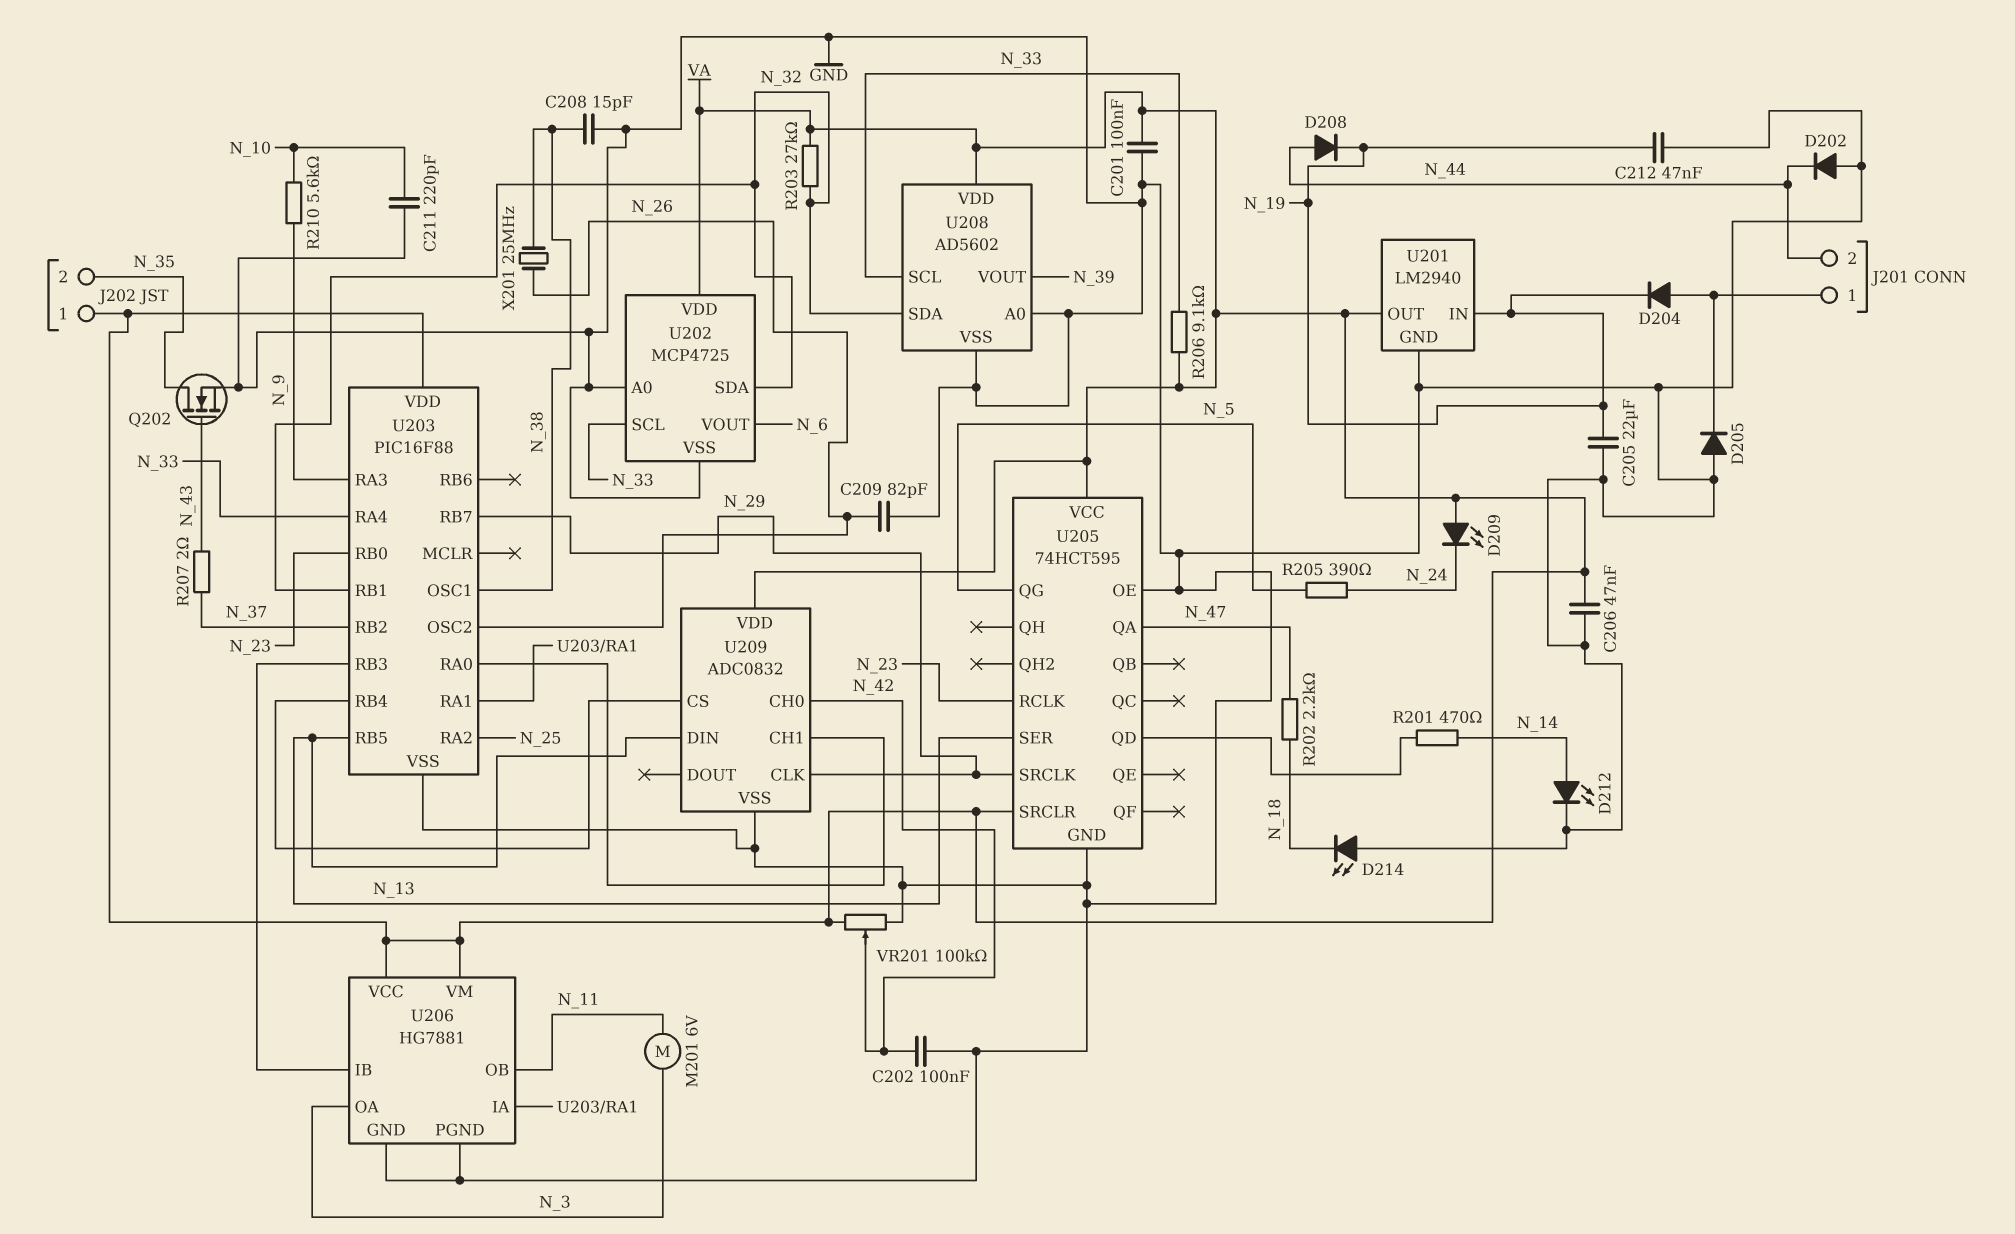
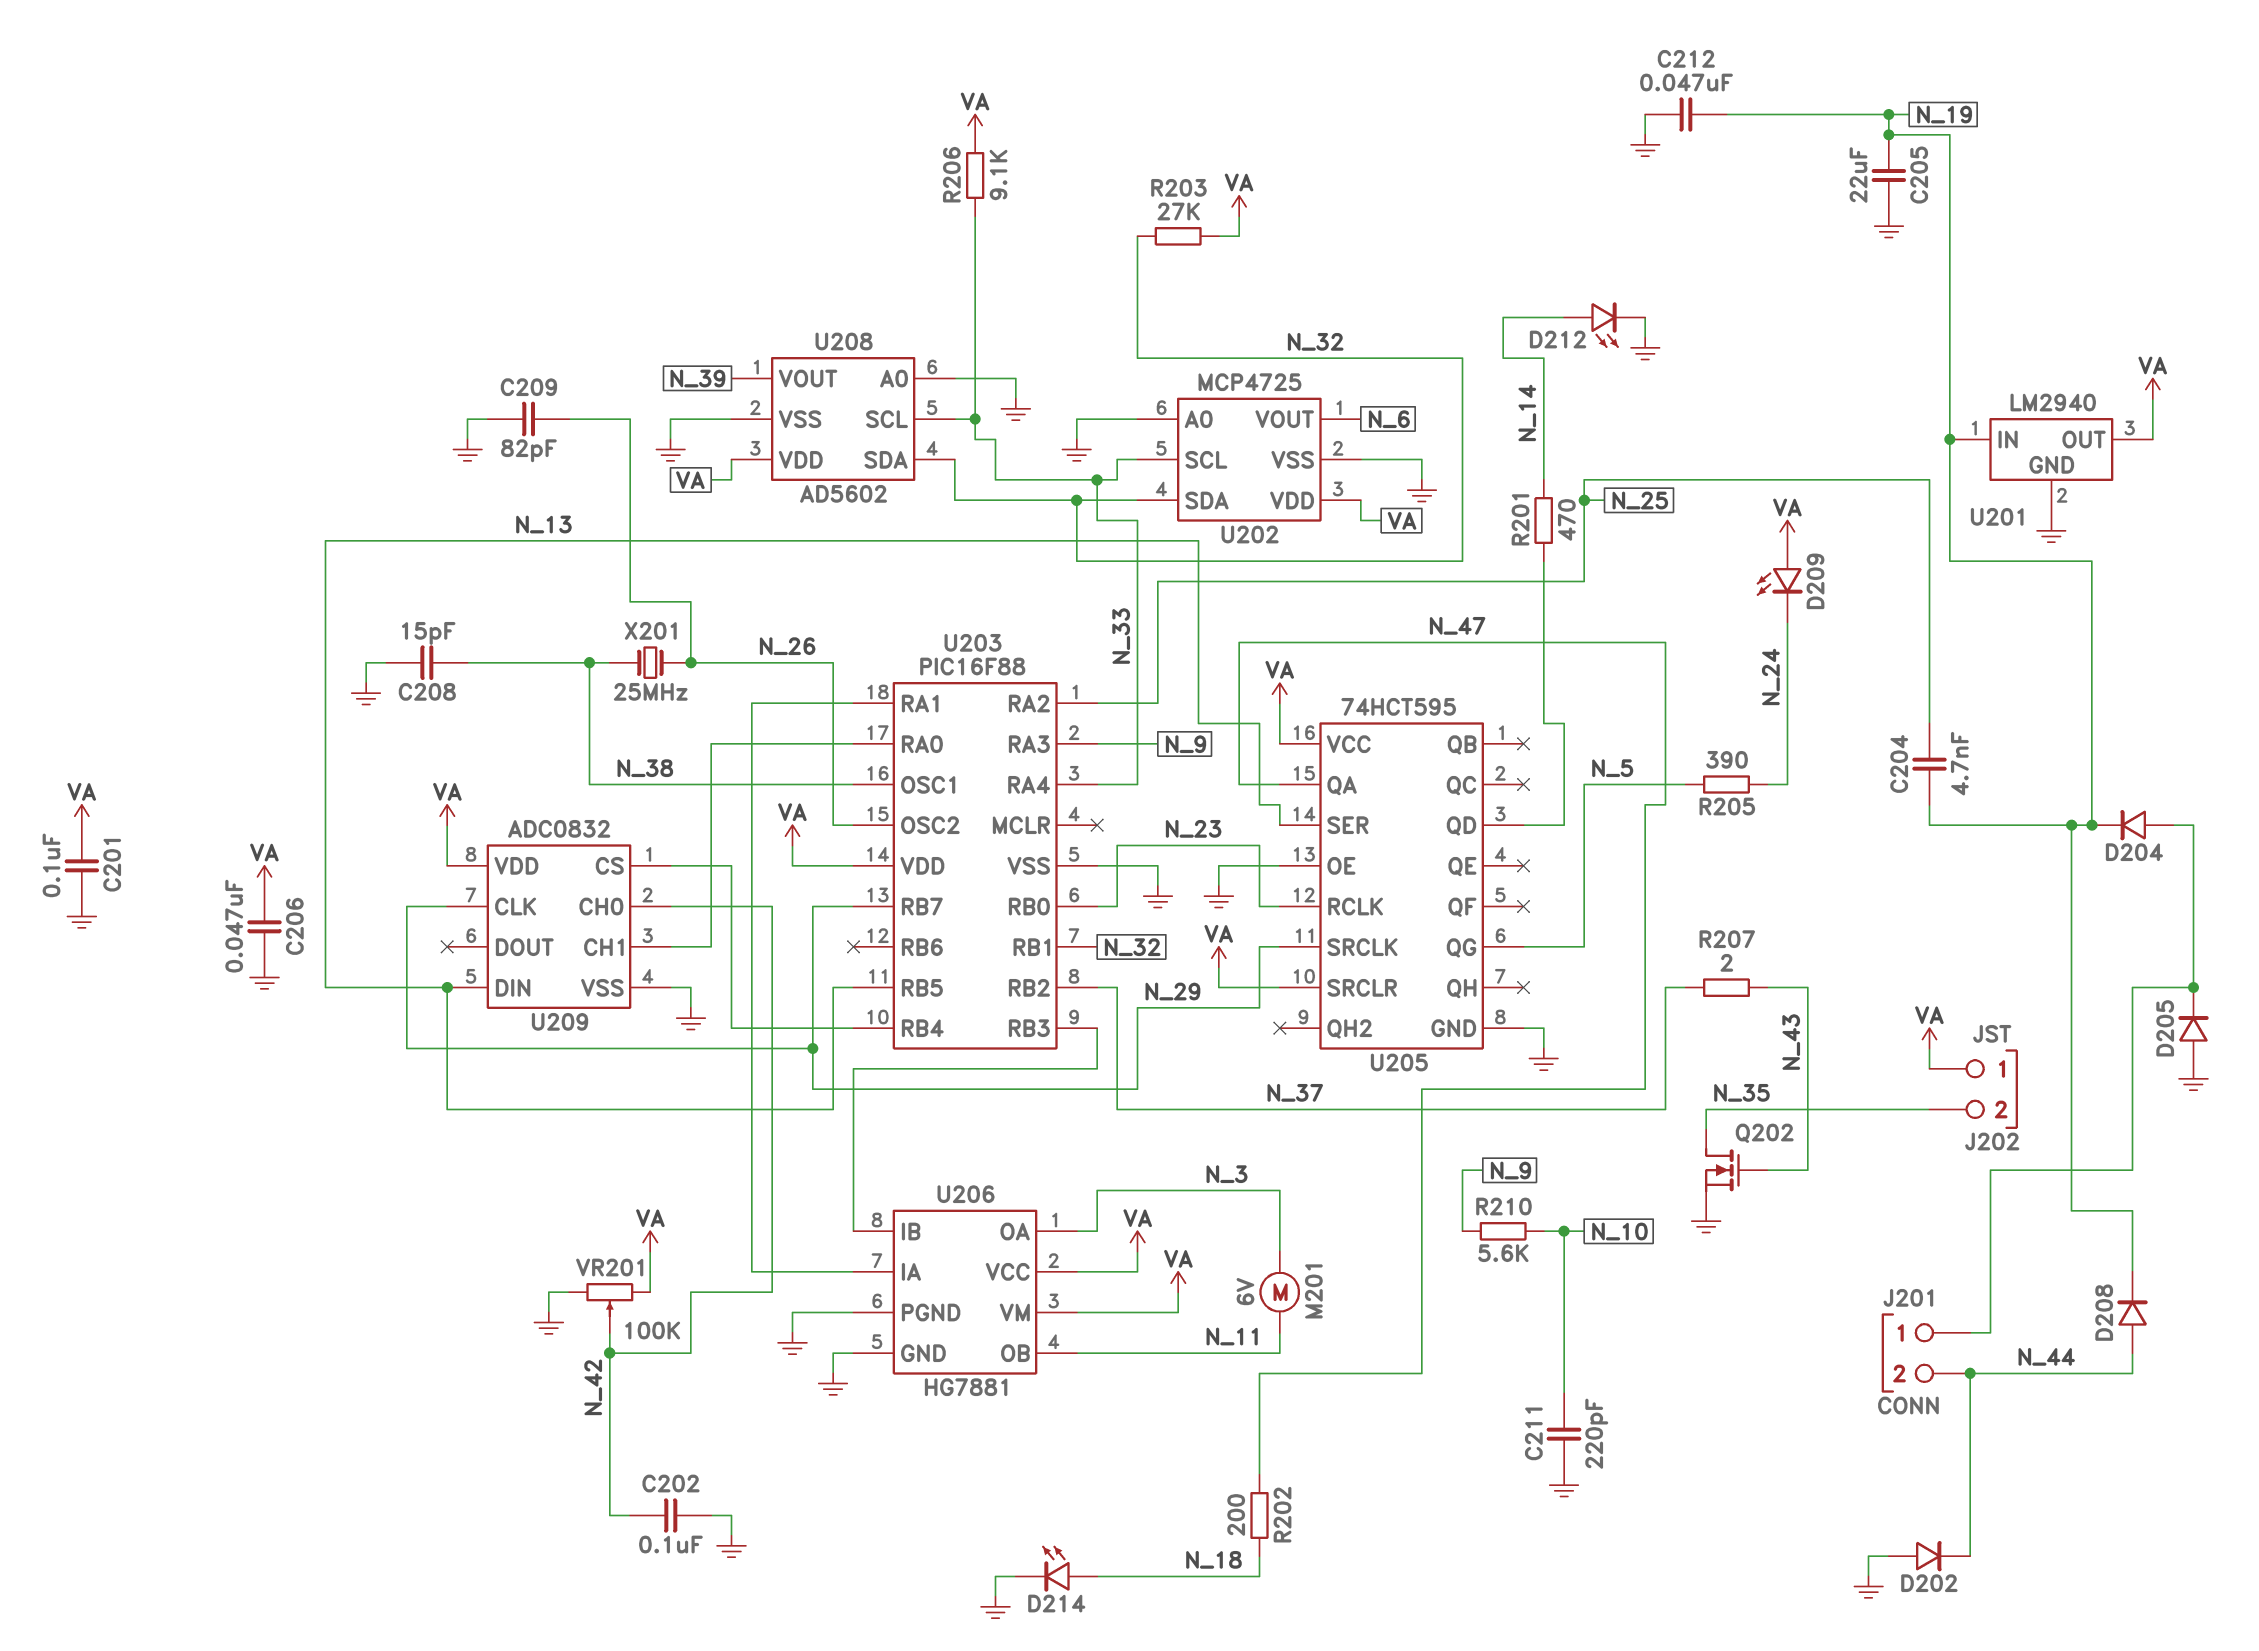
C204: none -> 4.7nF (N_19, N_25)
D214: LED (A GND, K N_18) -> LED (A N_18, K GND)
R202: 2.2k (N_18, N_47) -> 200 (N_18, N_47)

